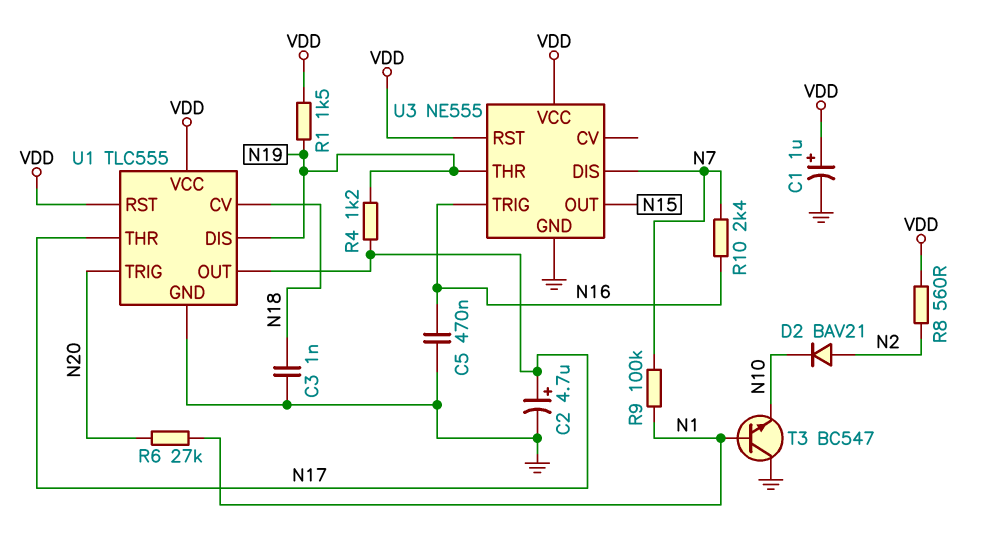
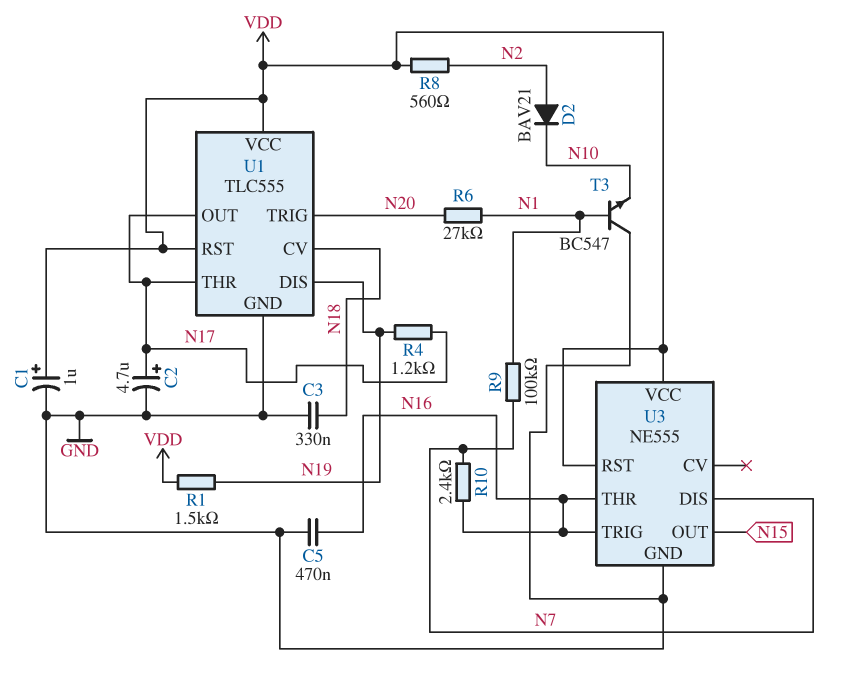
C3: 1nF (GND, N18) -> 330nF (GND, N18)
U3 pin THR: N19 -> N16

